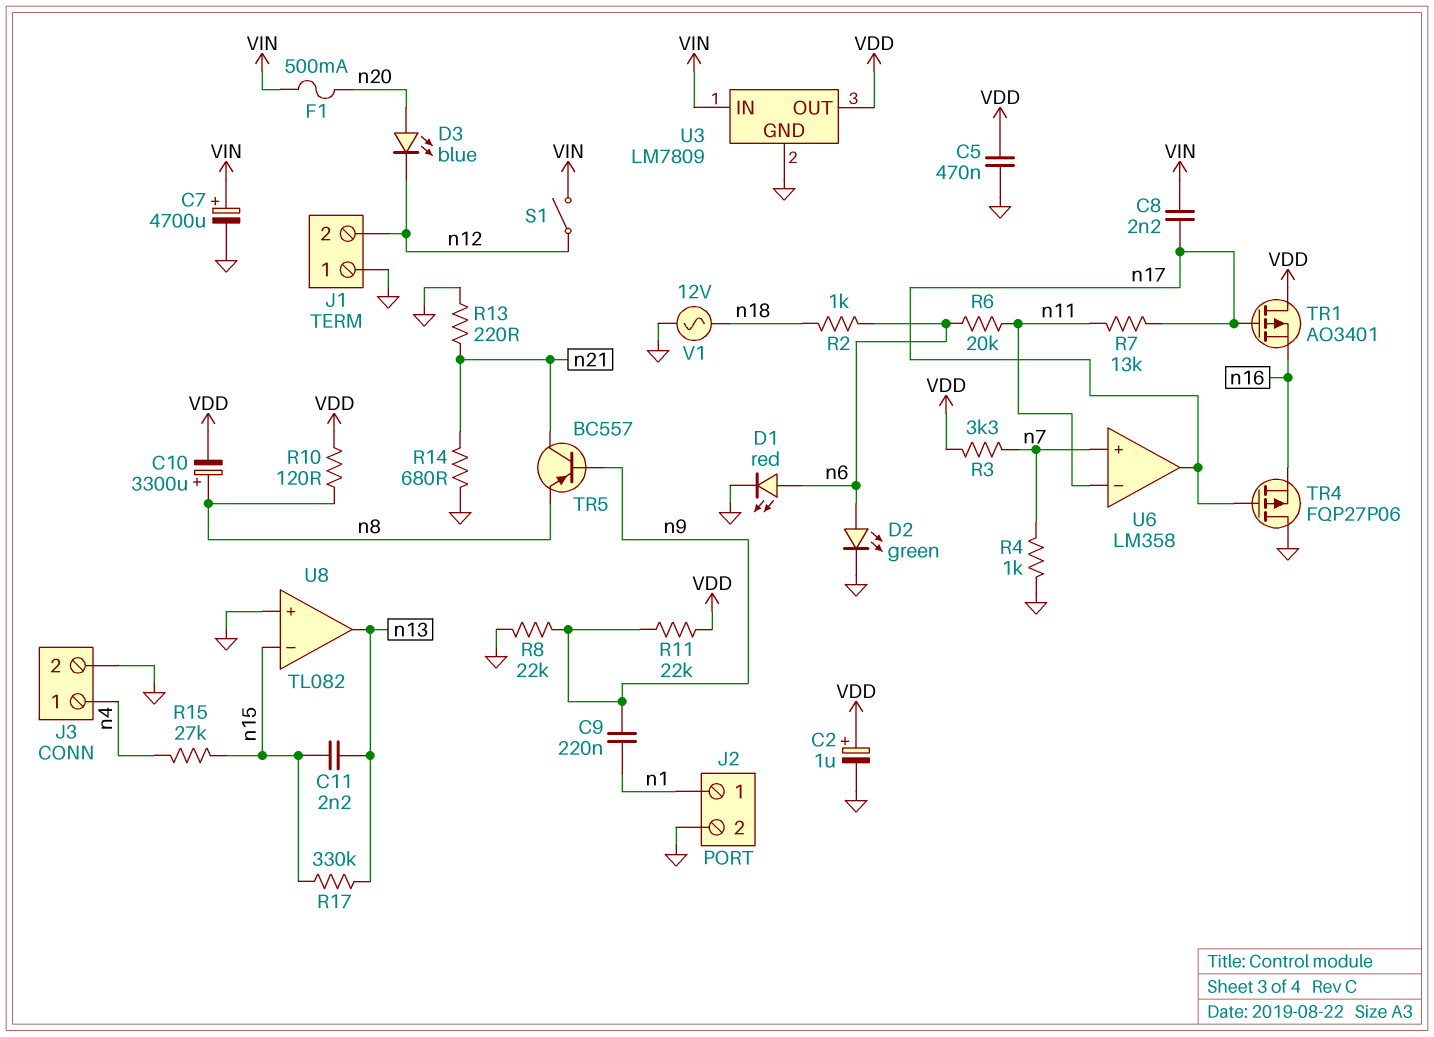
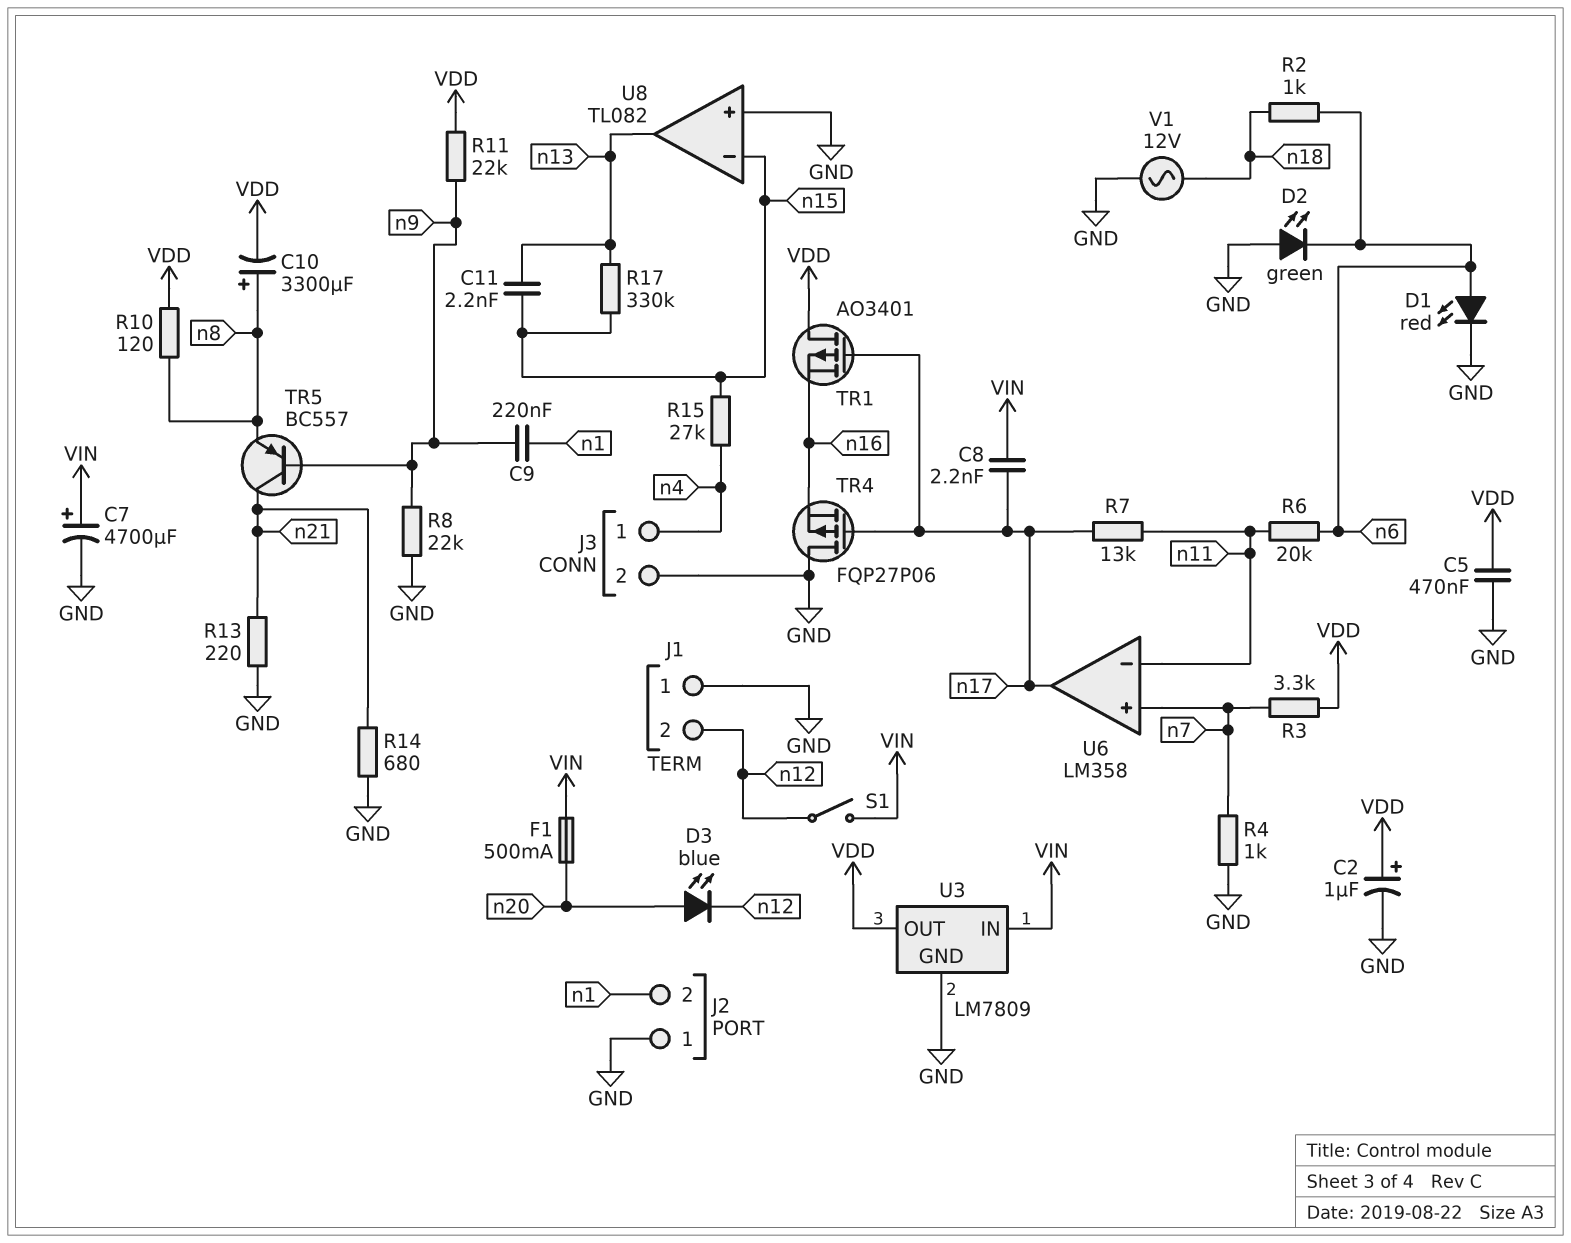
D2: LED green (A n6, K GND) -> LED green (A GND, K n6)
J2 pin 1: n1 -> GND
J2 pin 2: GND -> n1

